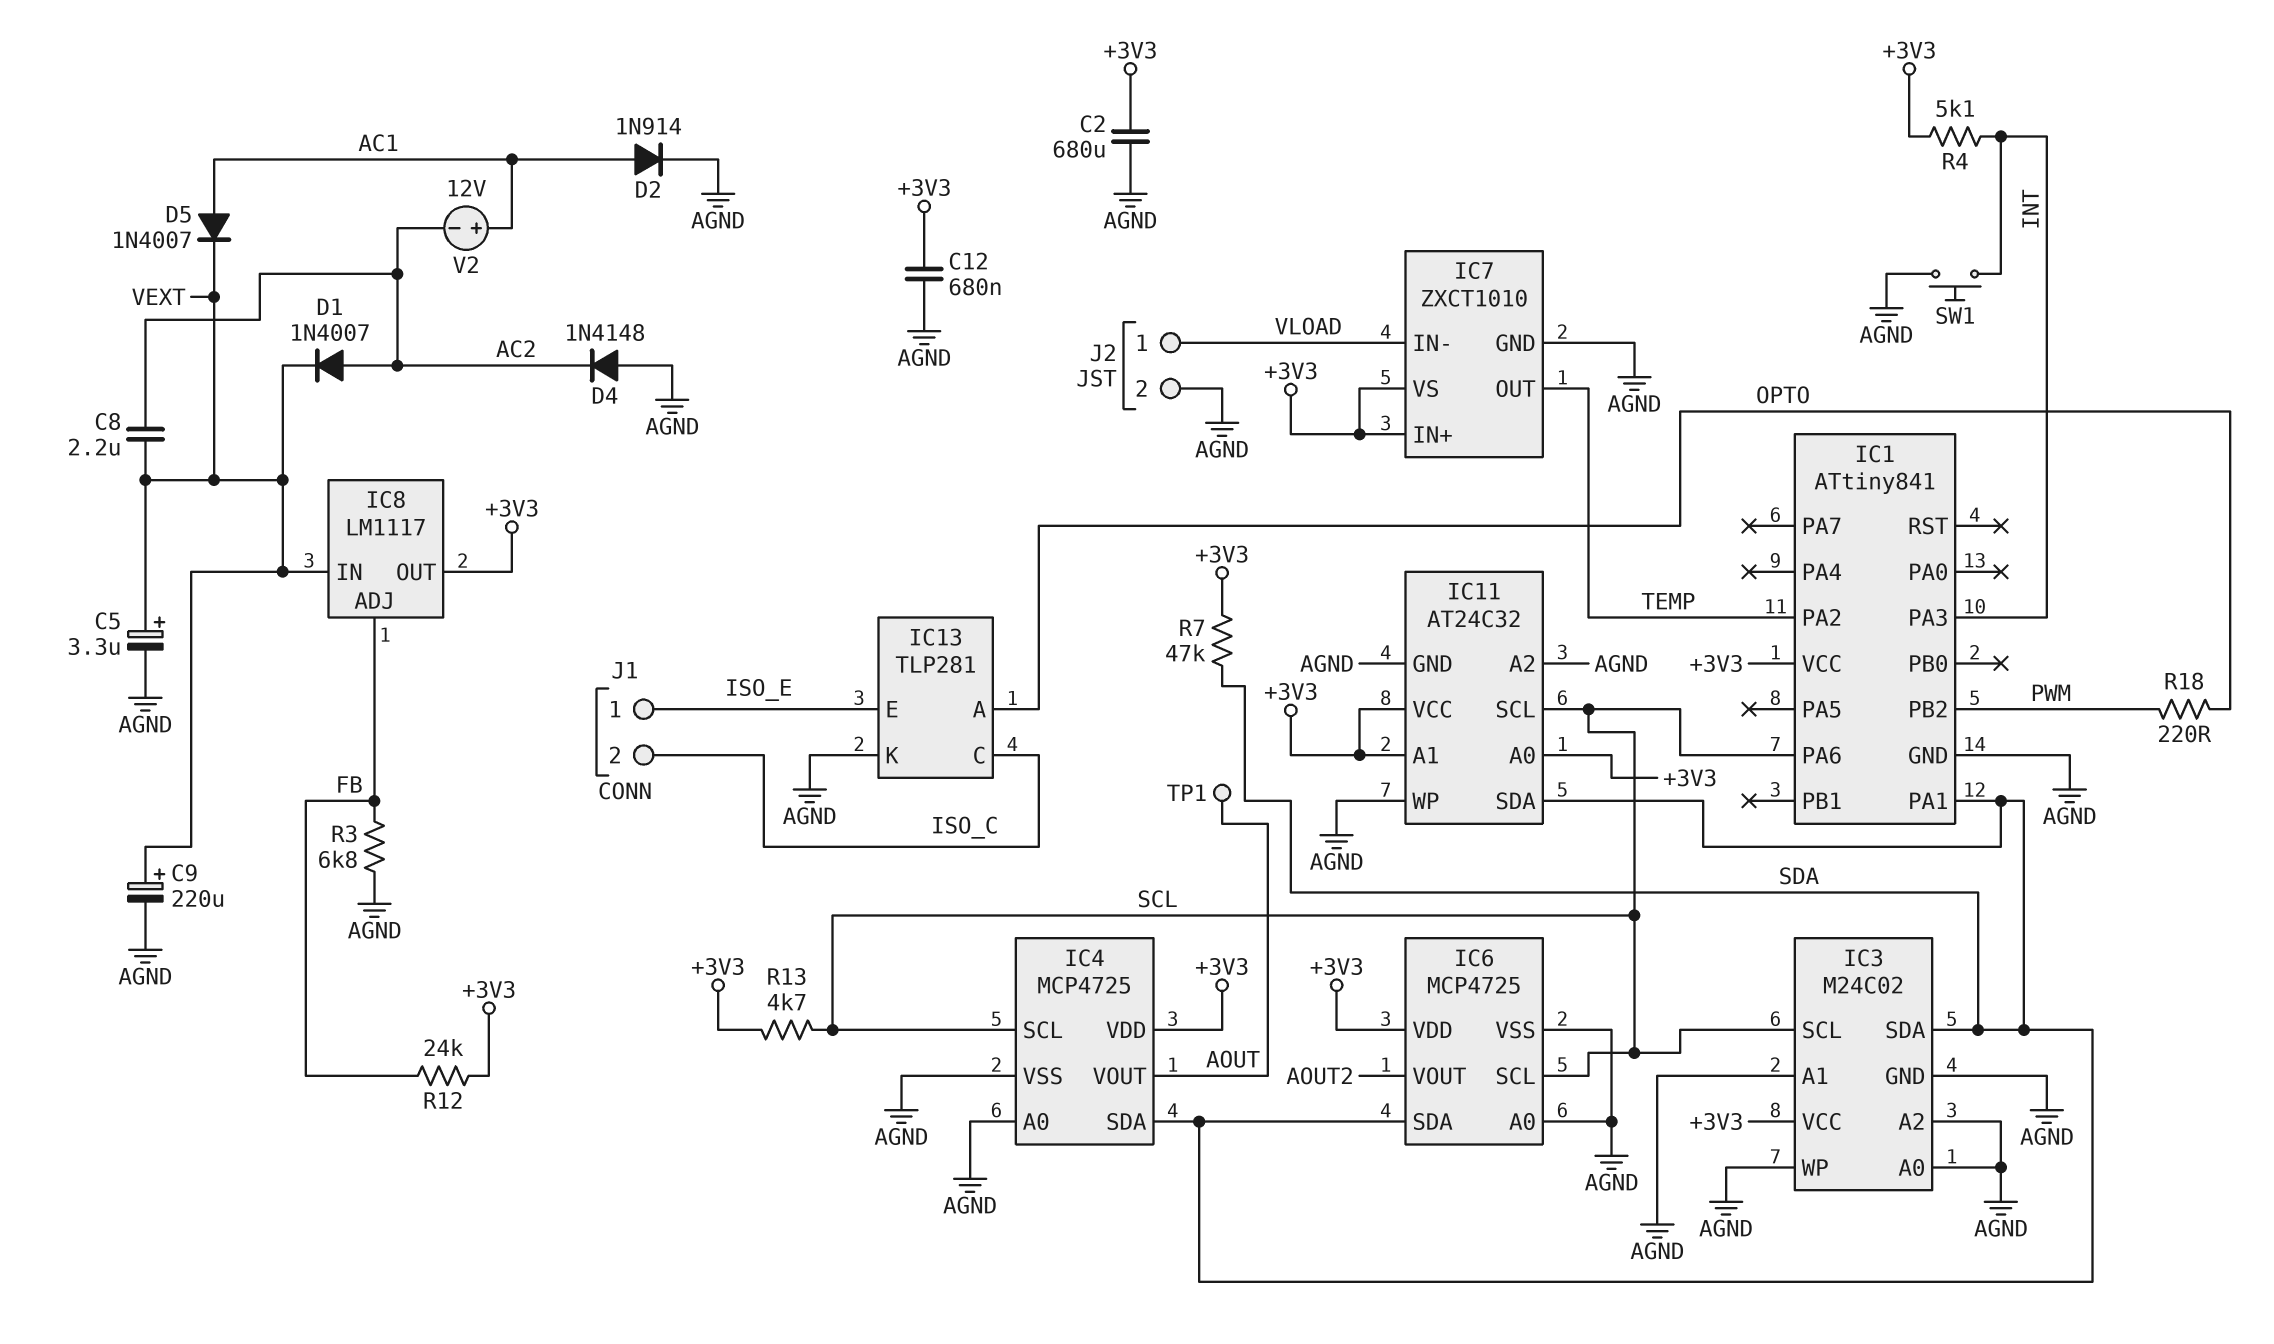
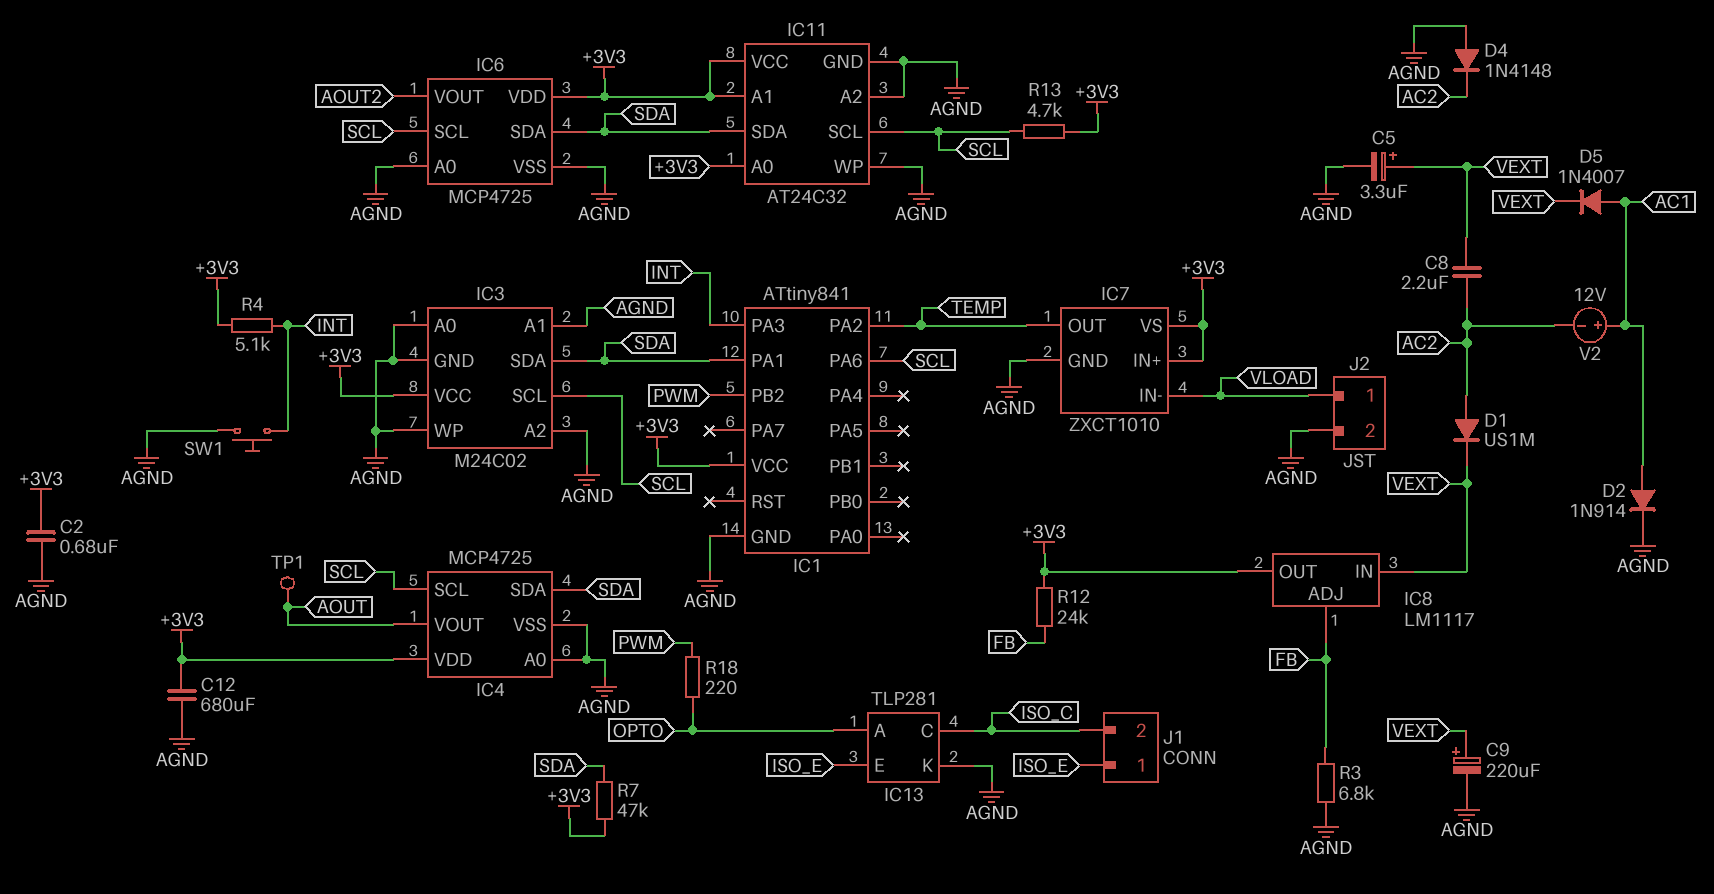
C2: 680uF (+3V3, AGND) -> 680nF (+3V3, AGND)
C12: 680nF (+3V3, AGND) -> 680uF (+3V3, AGND)
D1: diode 1N4007 (A AC2, K VEXT) -> diode US1M (A AC2, K VEXT)

